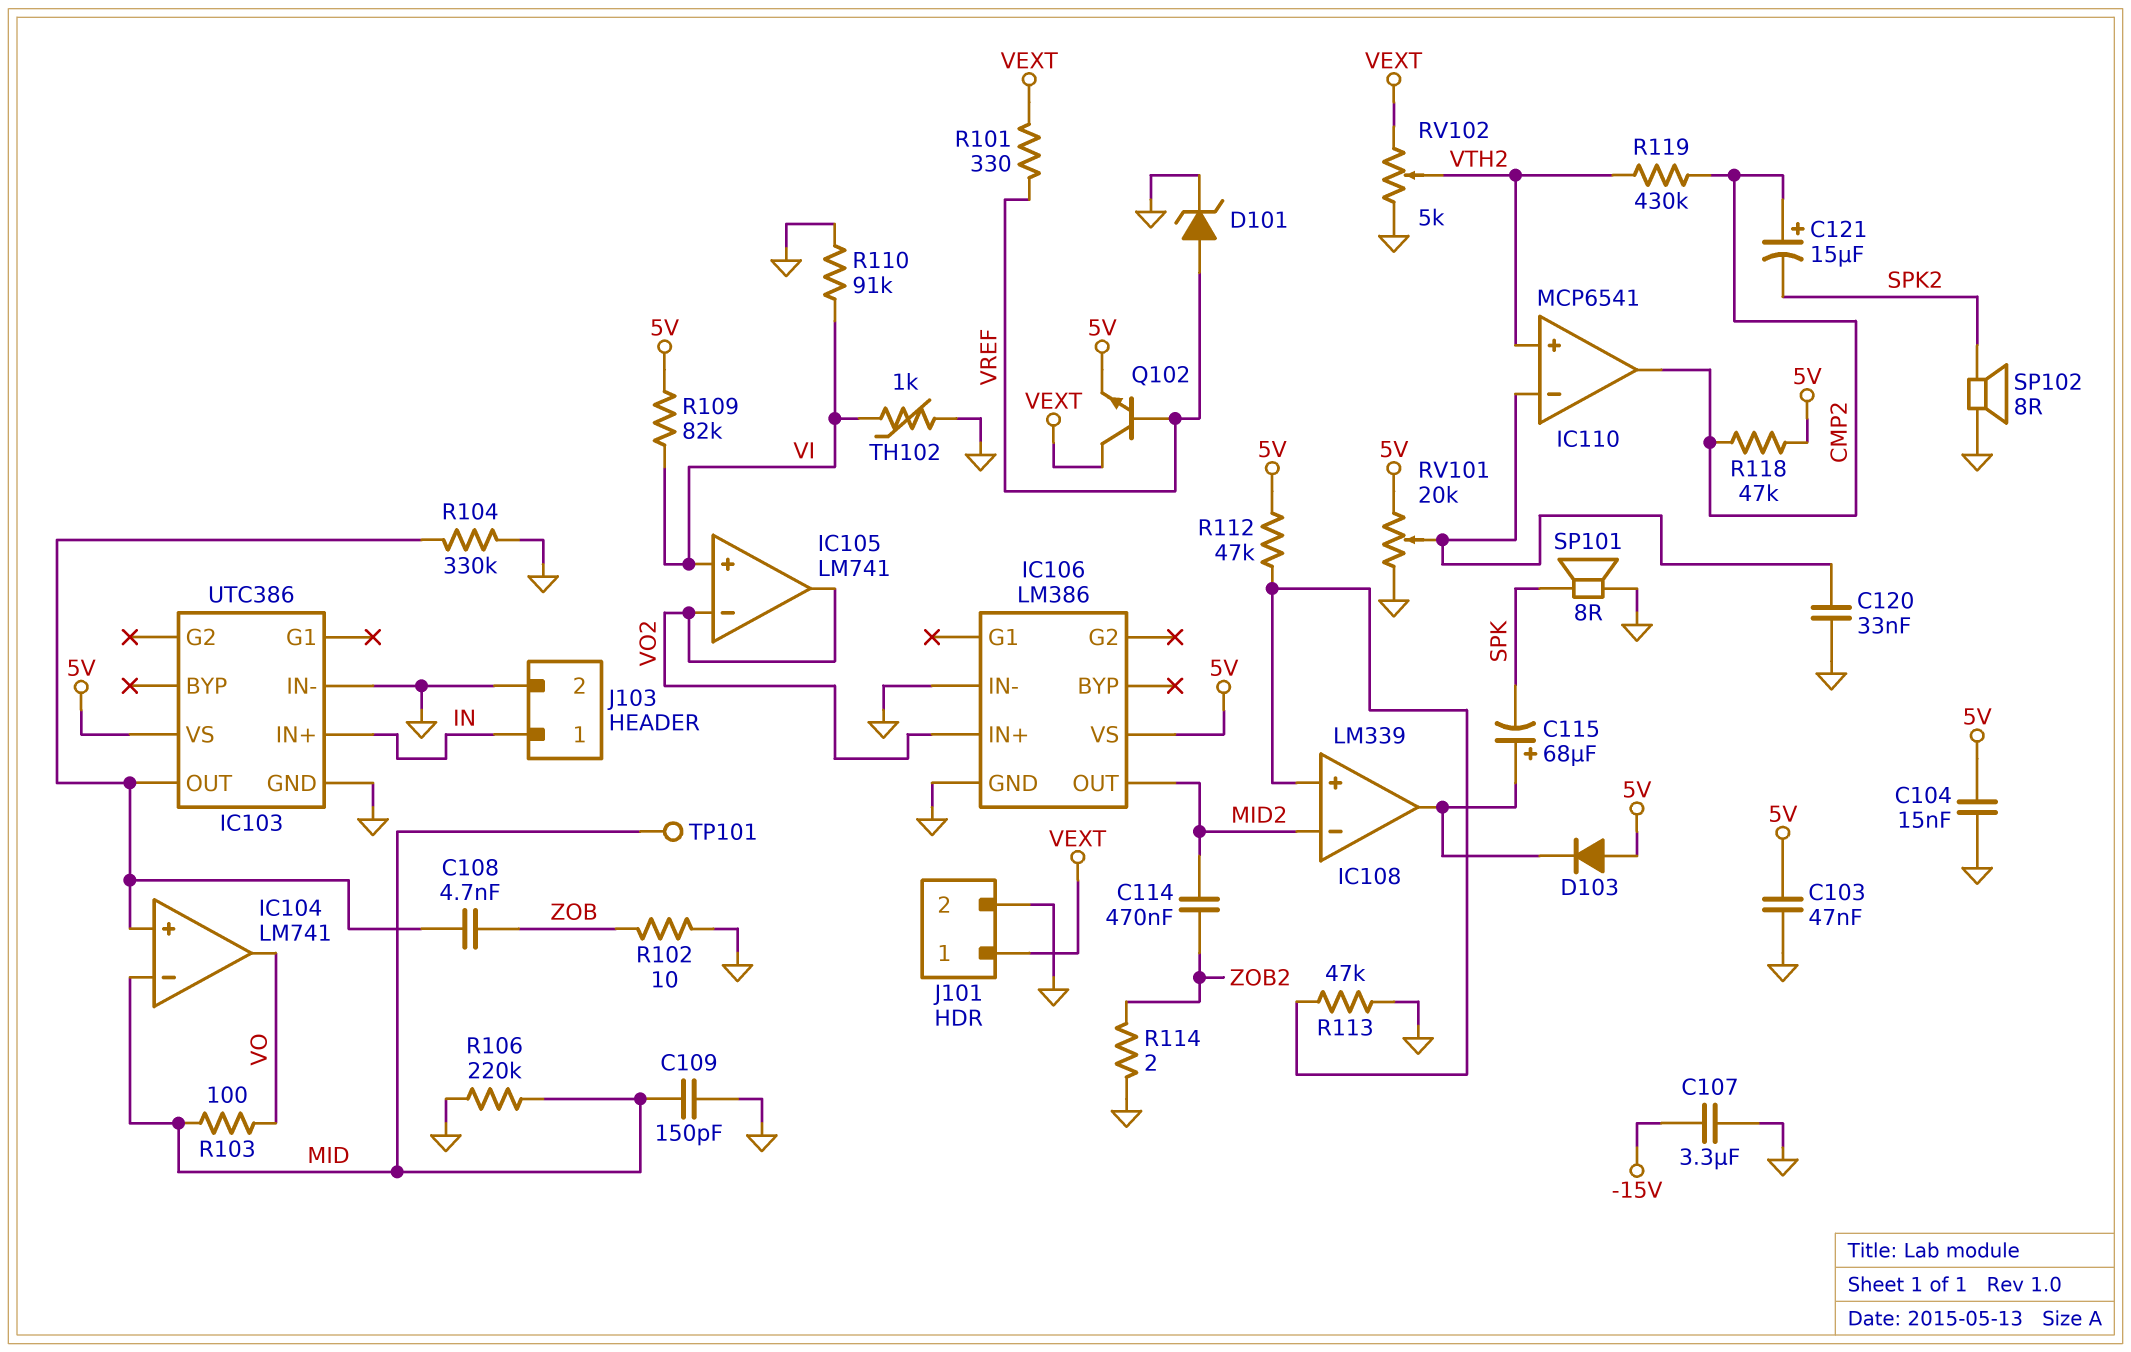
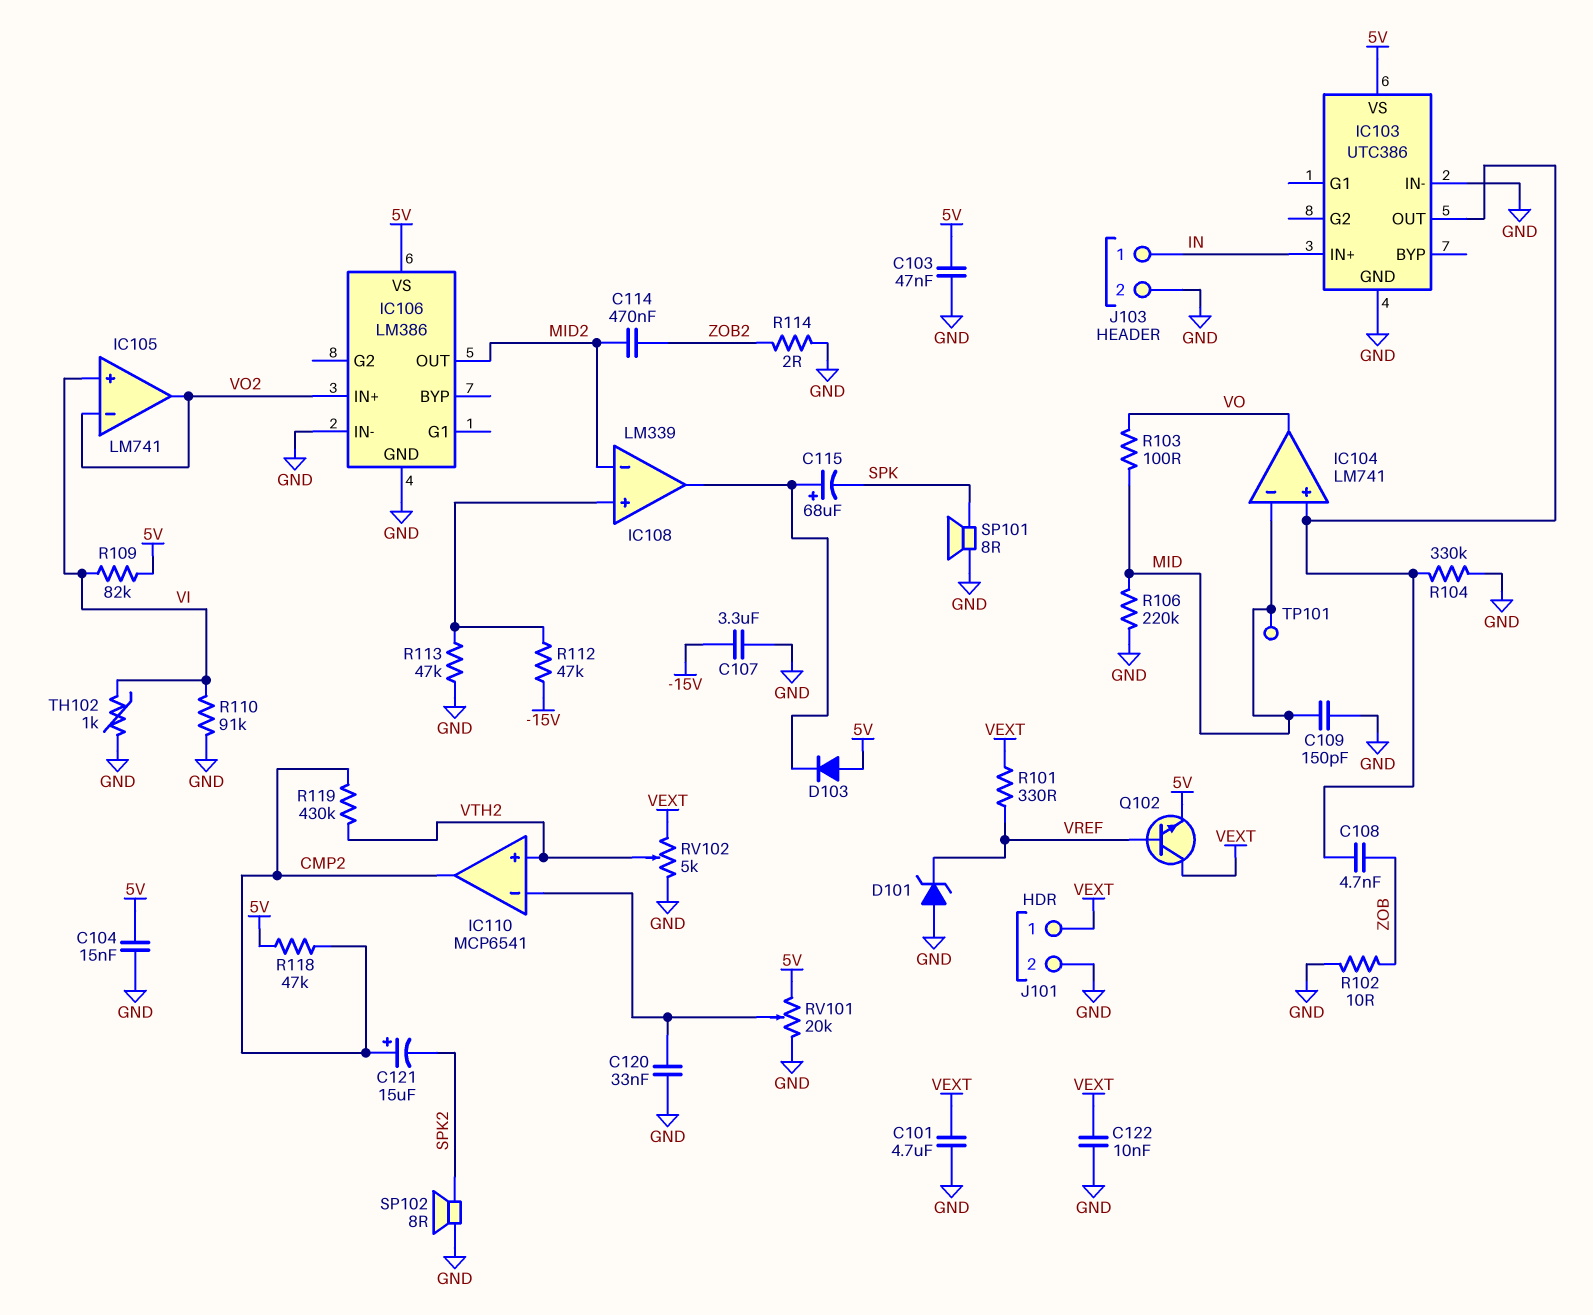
C101: none -> 4.7uF (GND, VEXT)
C122: none -> 10nF (GND, VEXT)
D101: zener (A VREF, K GND) -> zener (A GND, K VREF)
R112: 47k (5V, IC108/in+) -> 47k (-15V, IC108/in+)

